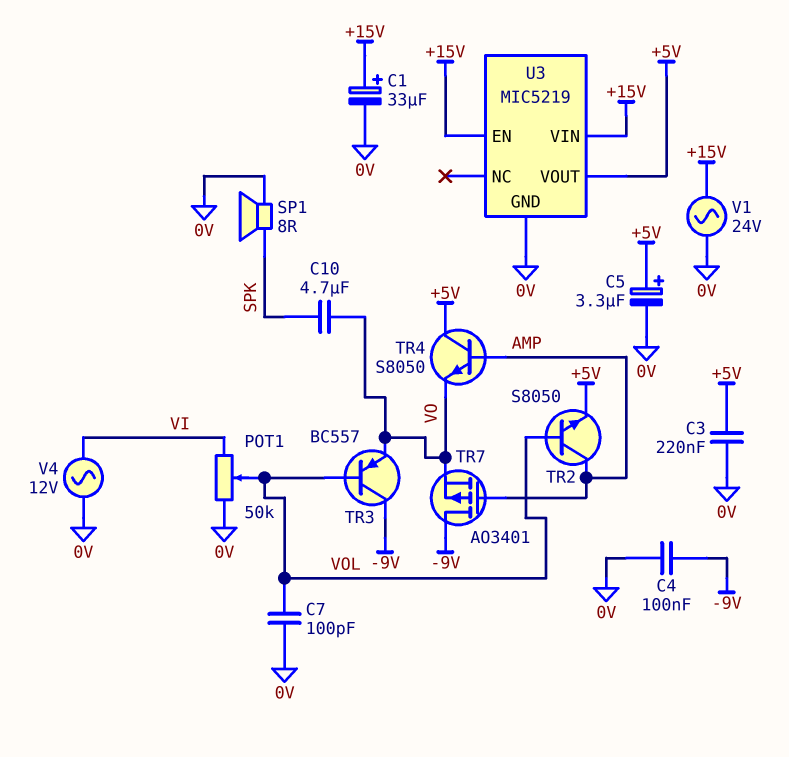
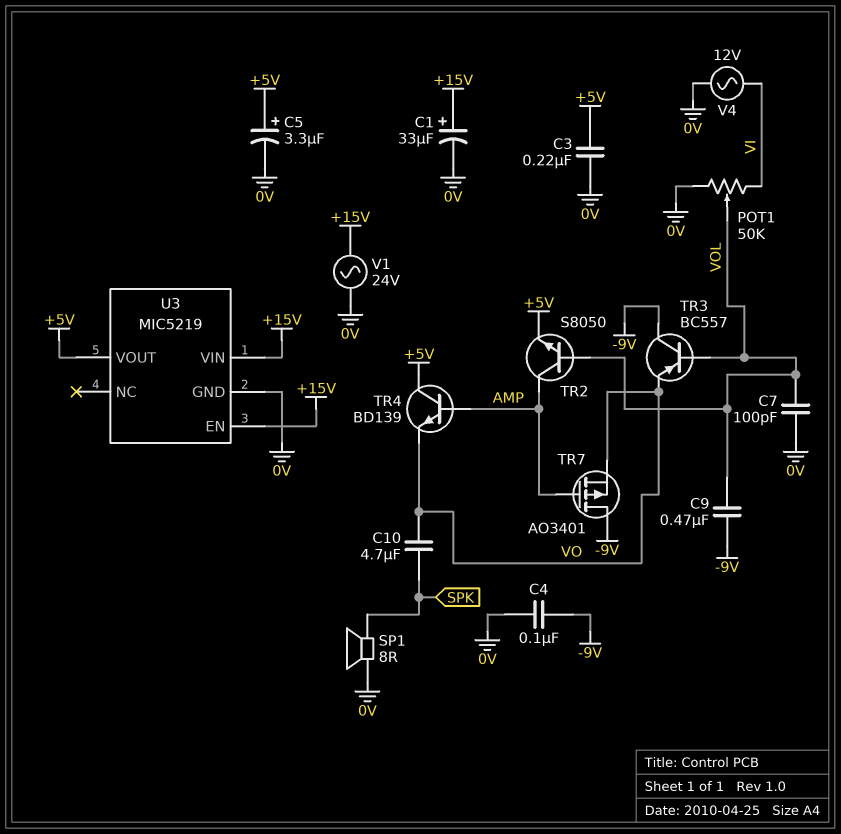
C9: none -> 470nF (-9V, VOL)
TR4: NPN S8050 (B AMP, C +5V, E VO) -> NPN BD139 (B AMP, C +5V, E VO)

